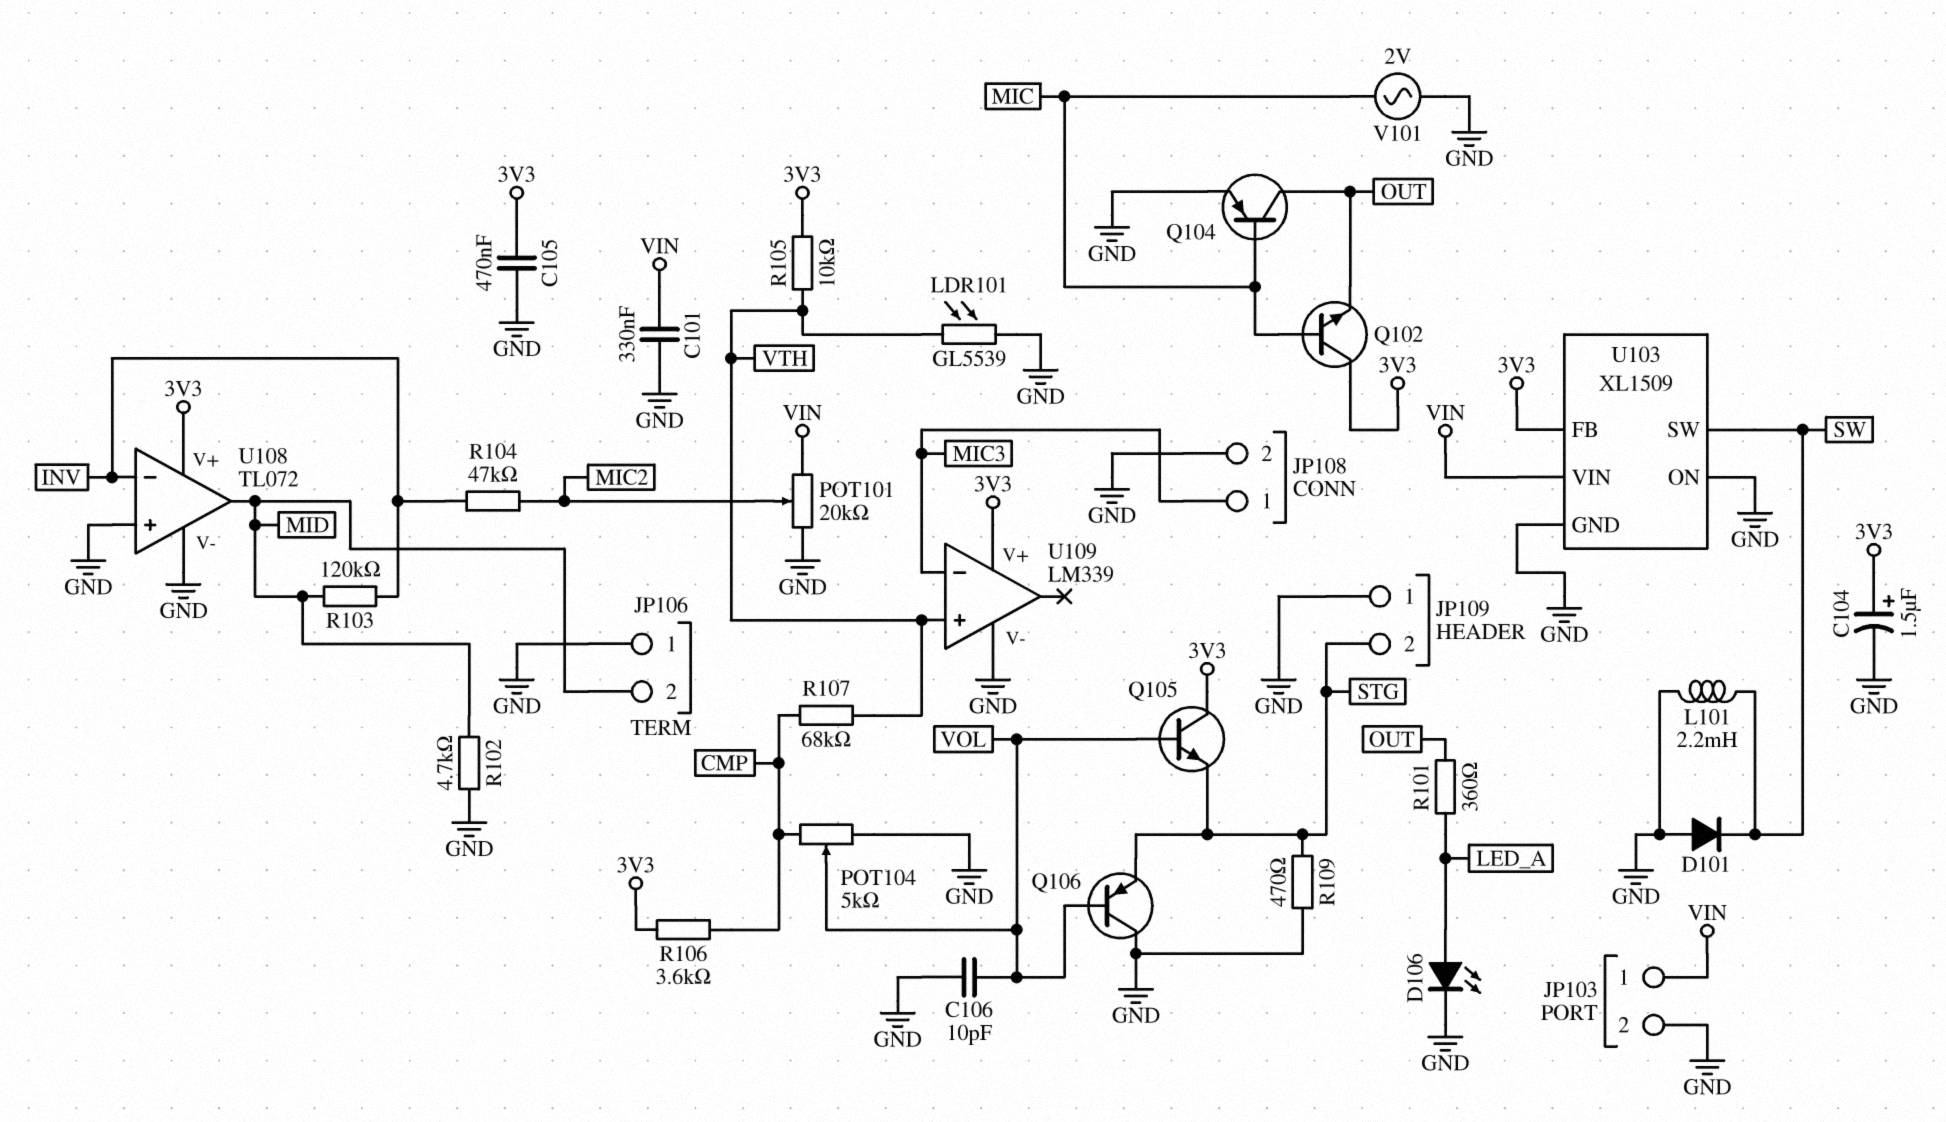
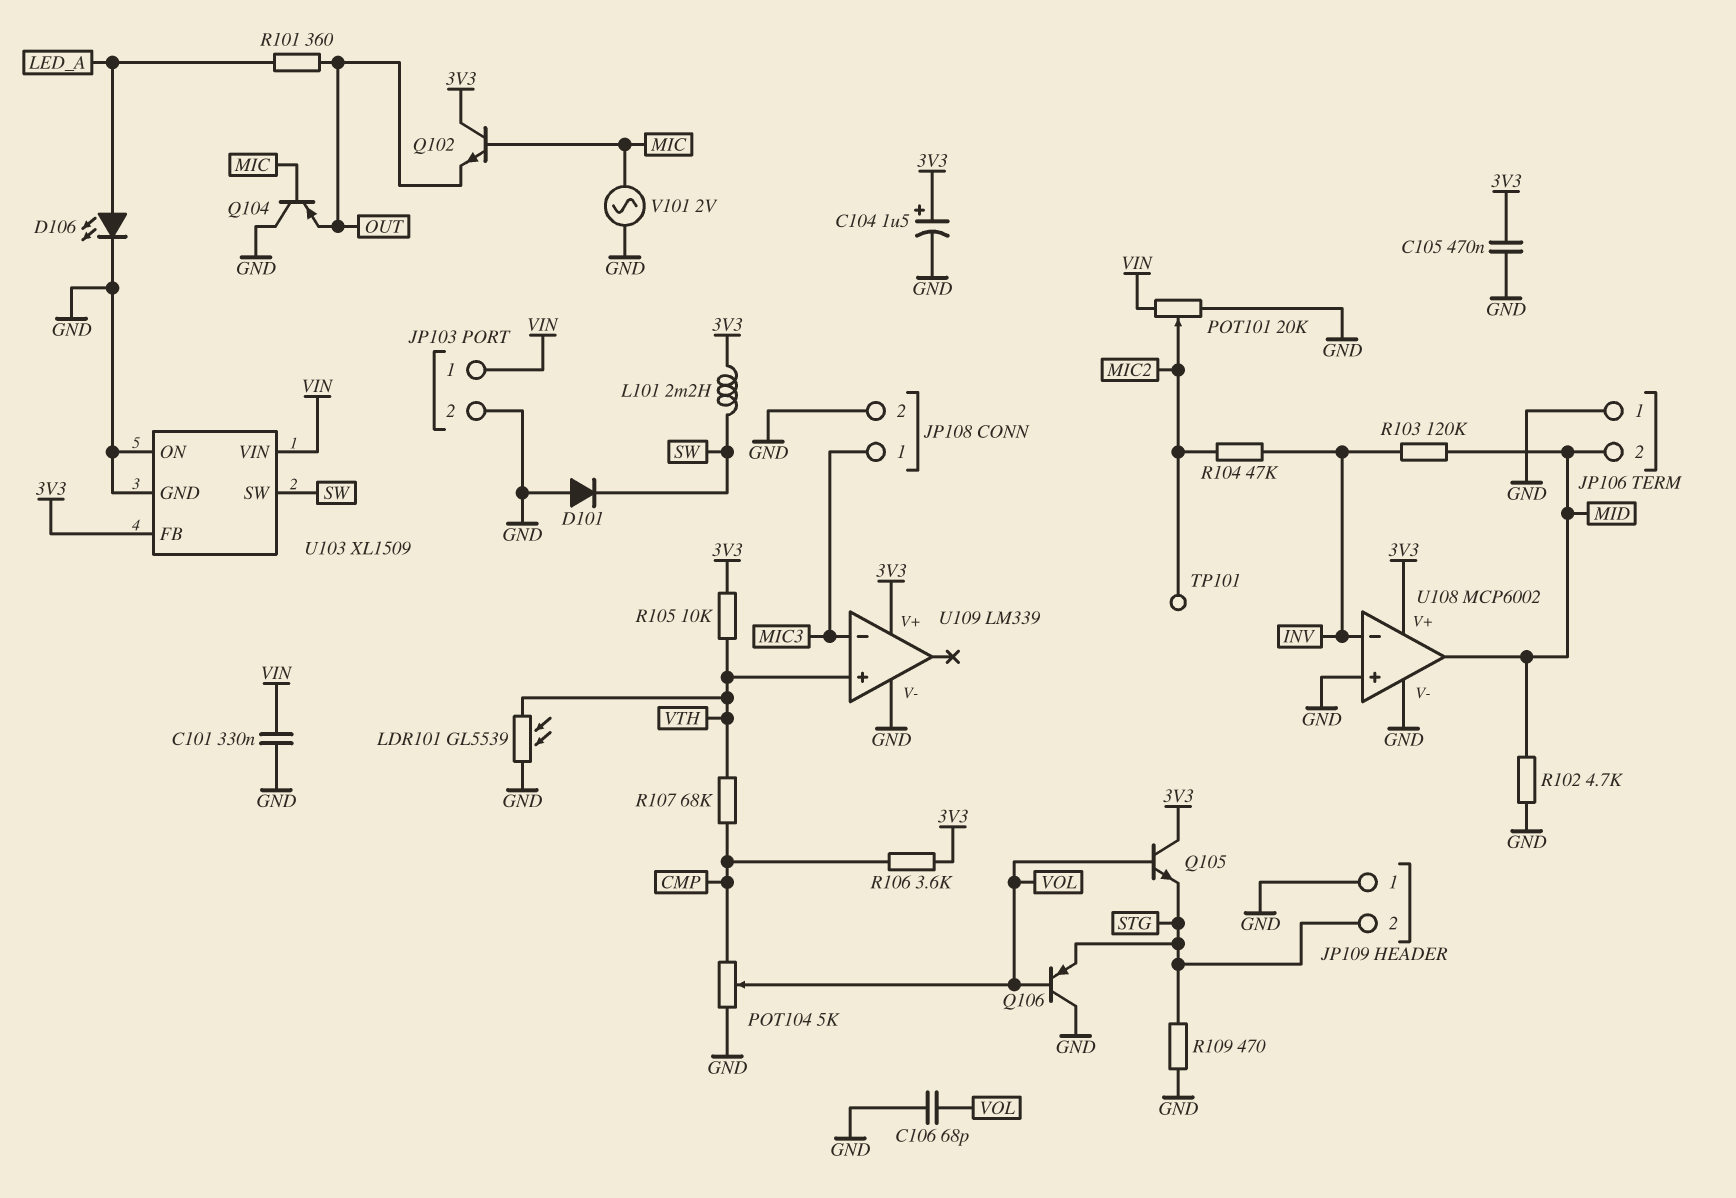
C106: 10pF (GND, VOL) -> 68pF (GND, VOL)
L101: 2.2mH (GND, SW) -> 2.2mH (3V3, SW)
Q104: PNP (B MIC, C OUT, E GND) -> PNP (B MIC, C GND, E OUT)
TP101: none -> test point (MIC2)
U108: TL072 -> MCP6002

